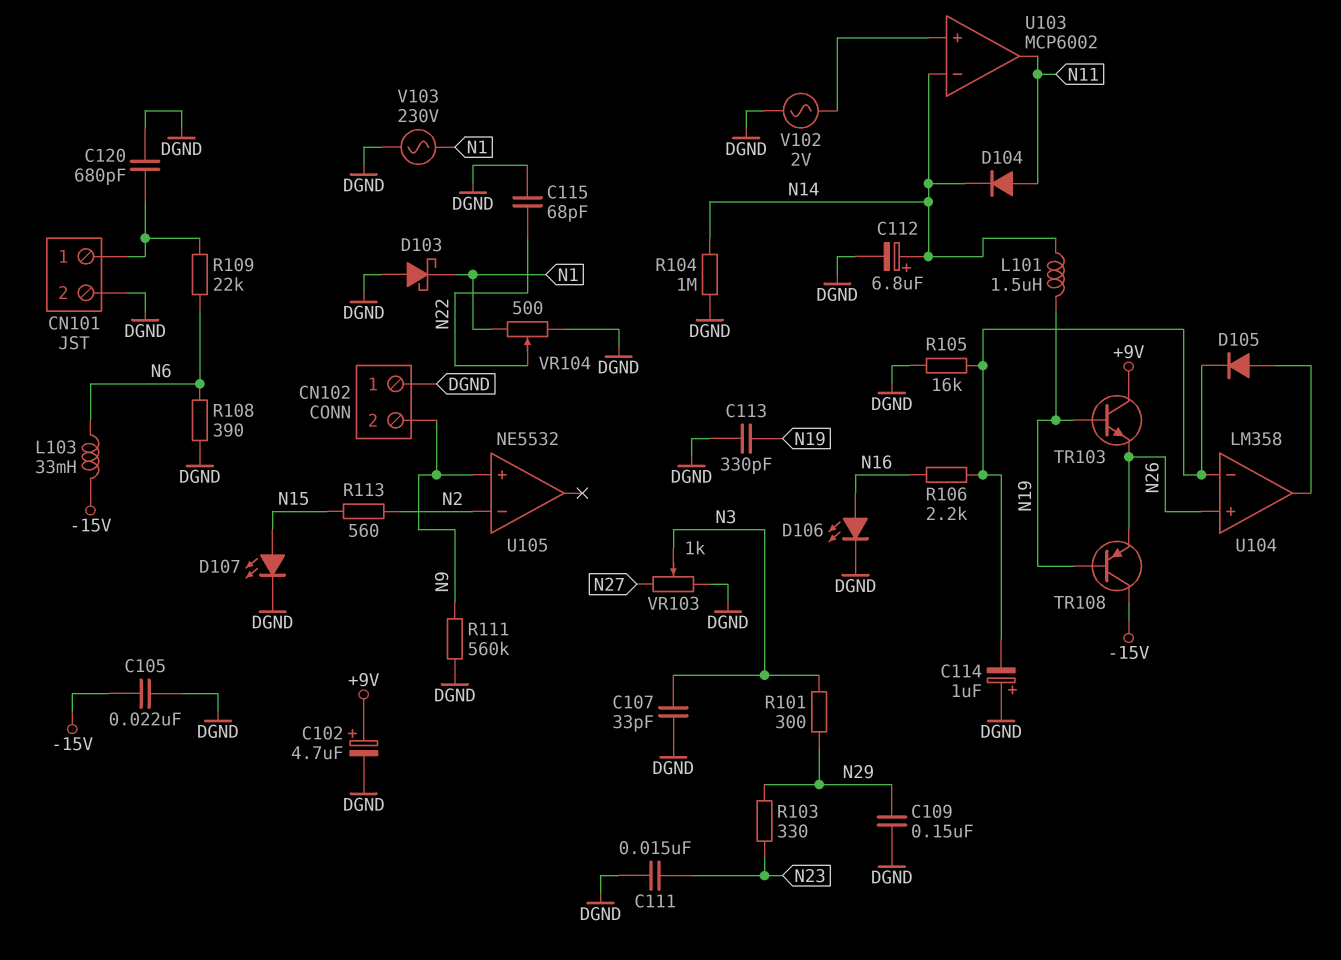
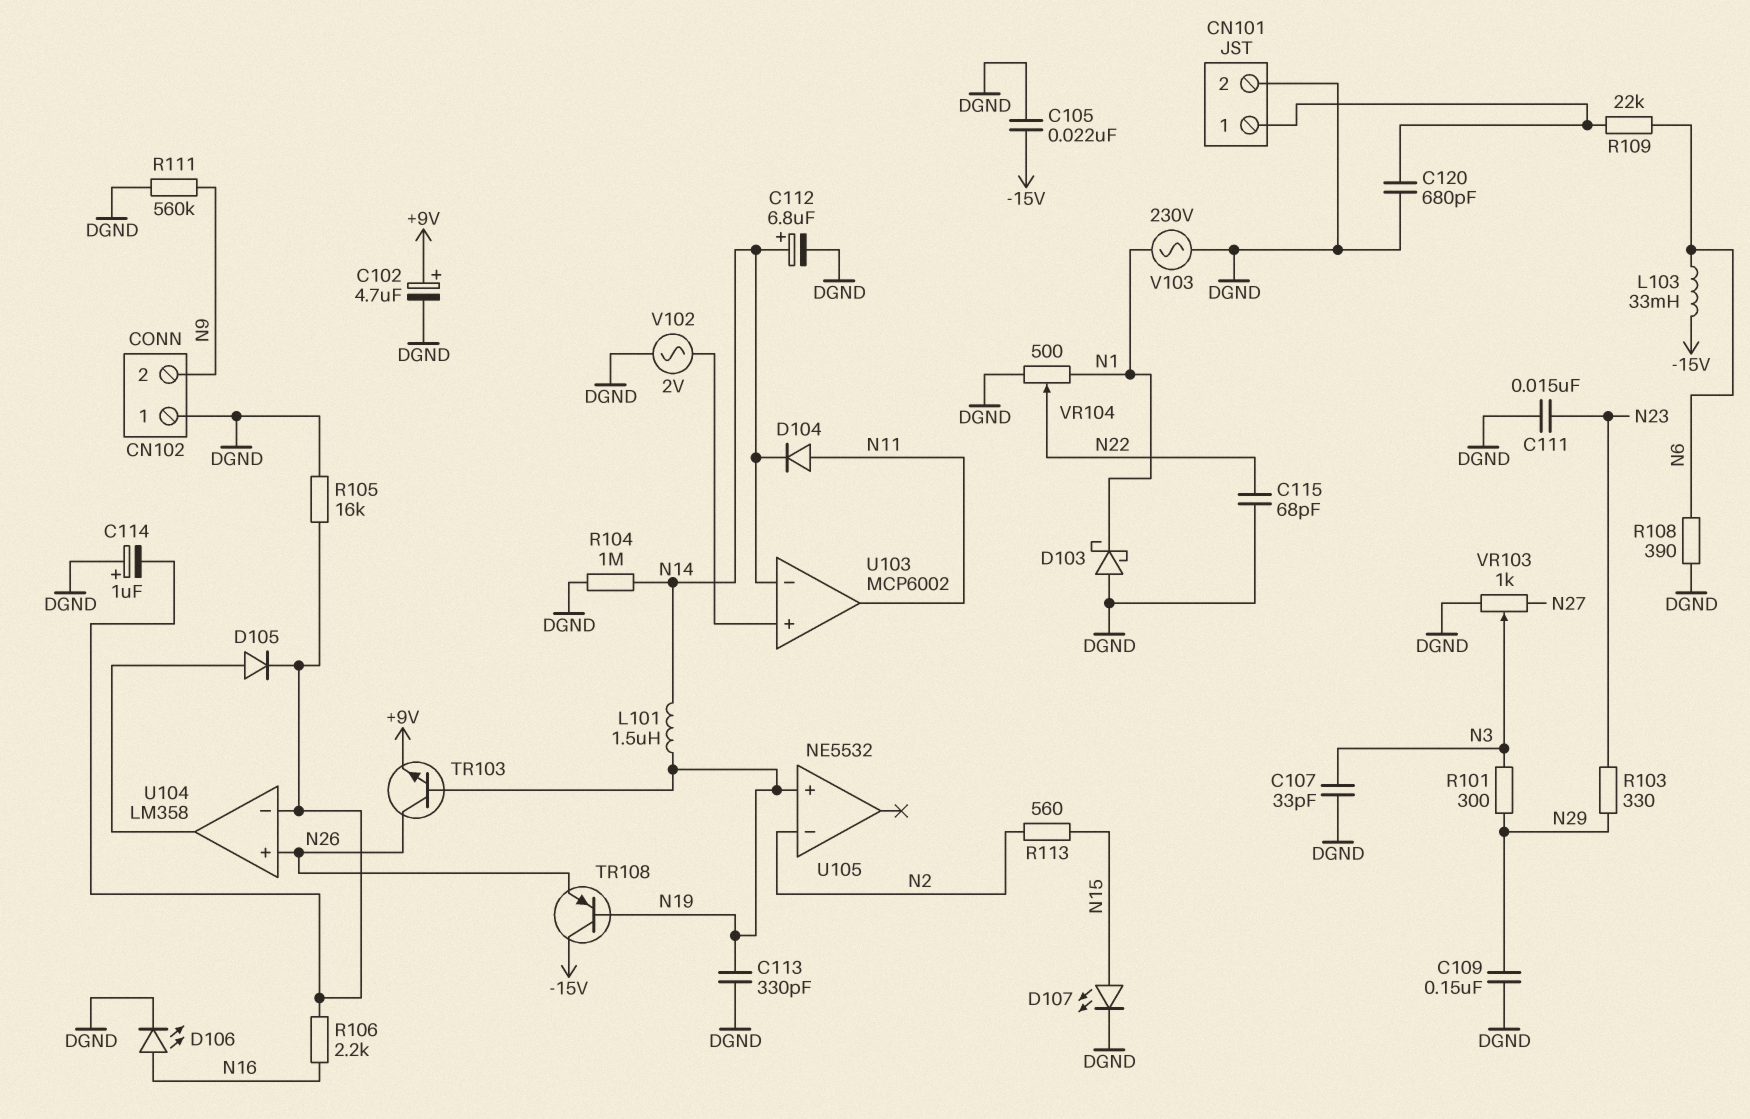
TR103: NPN (B N19, C +9V, E N26) -> NPN (B N19, C N26, E +9V)
U105 pin in+: N9 -> N19

